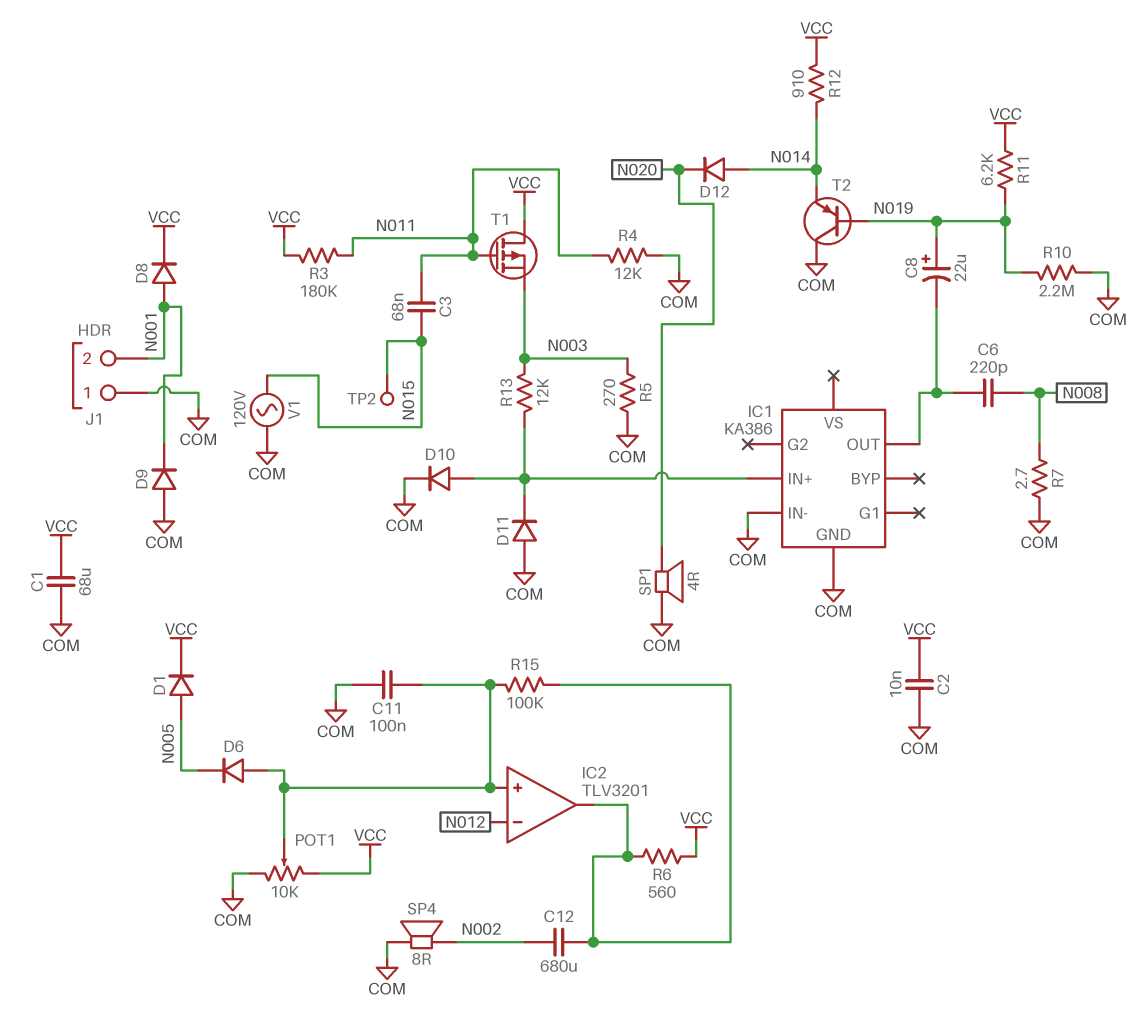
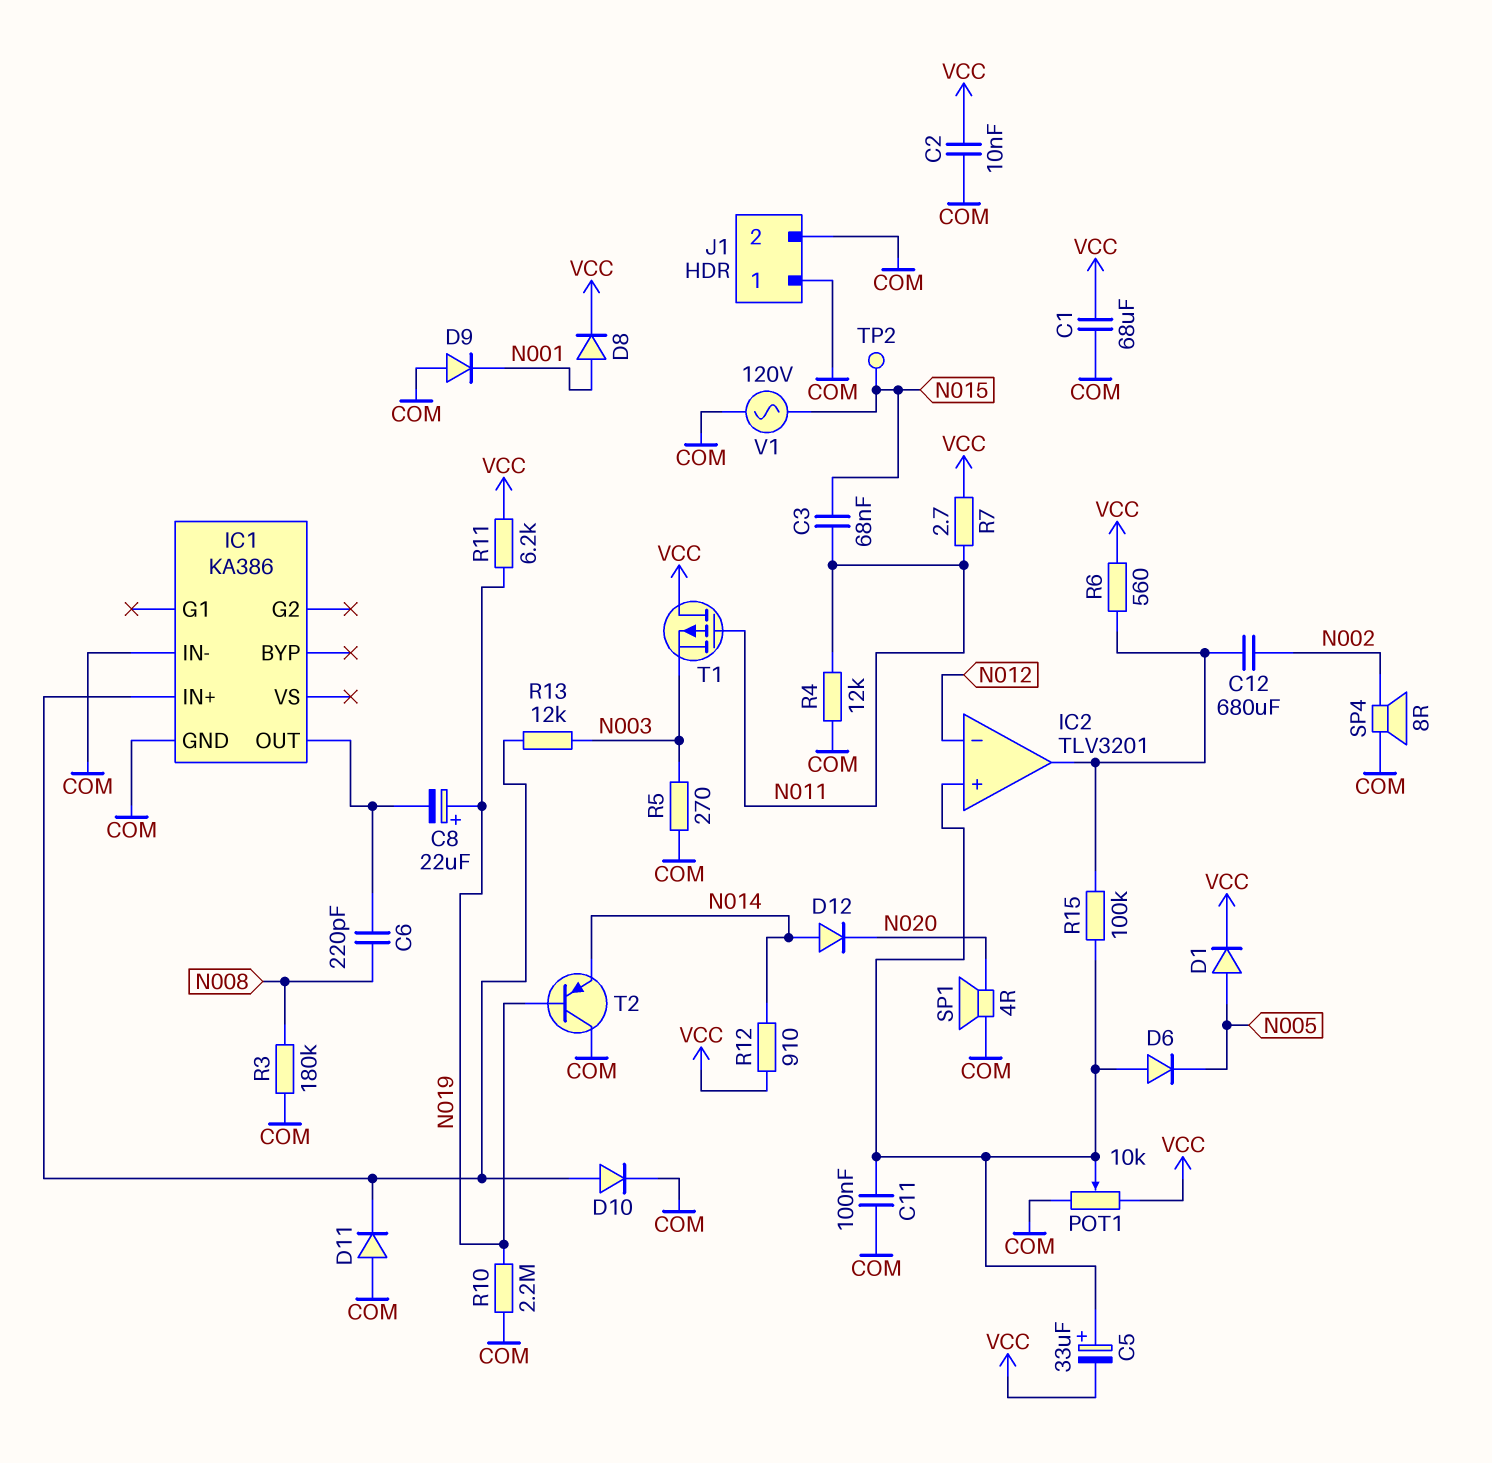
C5: none -> 33uF (plus IC2/in+, minus VCC)
J1 pin 2: N001 -> COM
R3: 180k (N011, VCC) -> 180k (COM, N008)
R7: 2.7 (COM, N008) -> 2.7 (N011, VCC)

